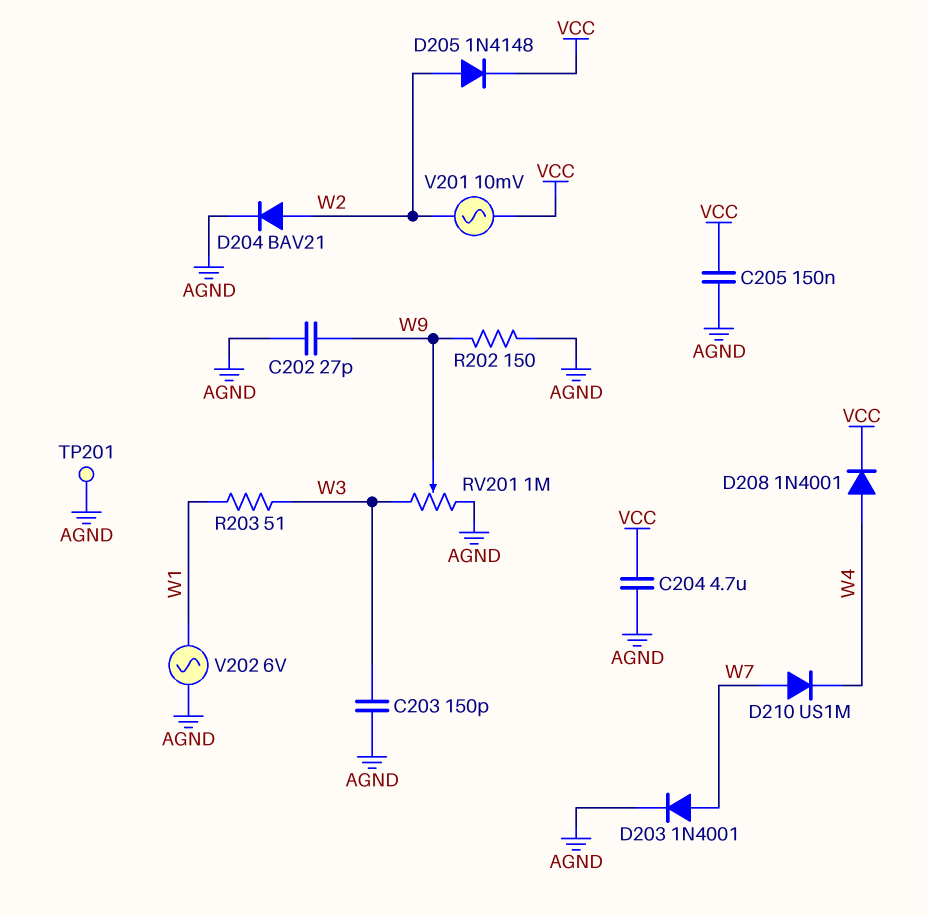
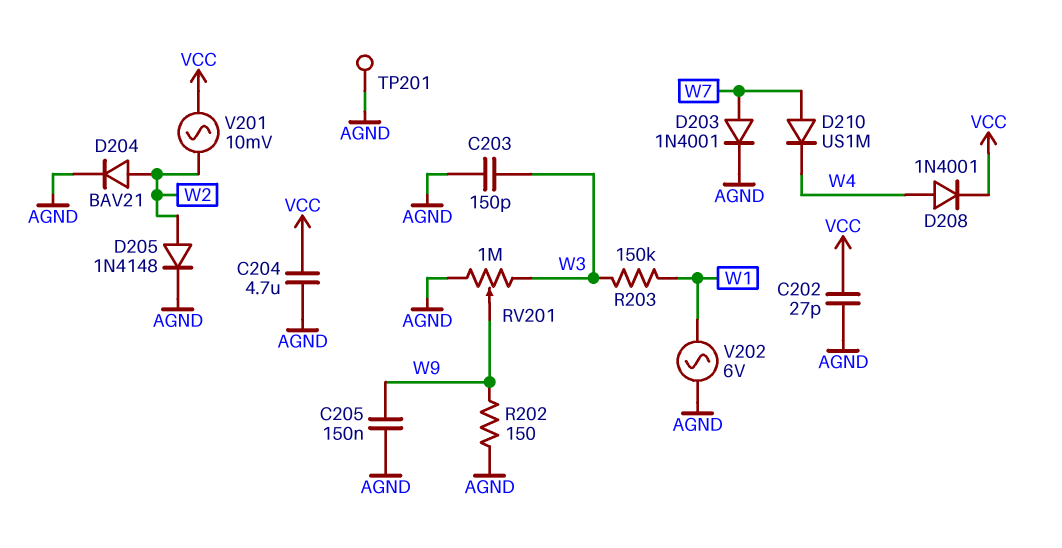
C202: 27pF (AGND, W9) -> 27pF (AGND, VCC)
C205: 150nF (AGND, VCC) -> 150nF (AGND, W9)
D205: diode 1N4148 (A W2, K VCC) -> diode 1N4148 (A W2, K AGND)
R203: 51 (W1, W3) -> 150k (W1, W3)

